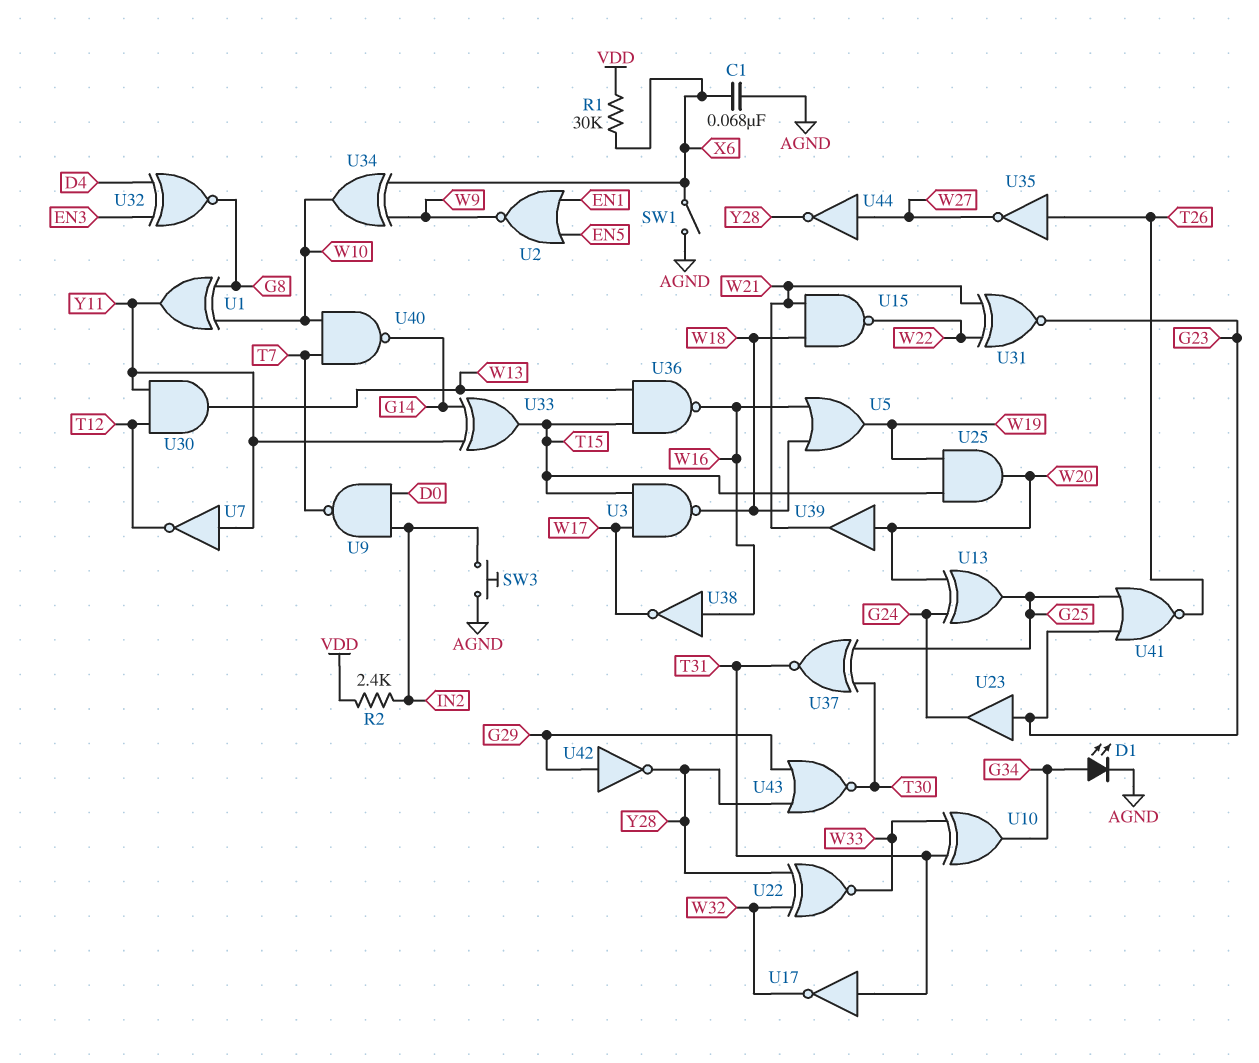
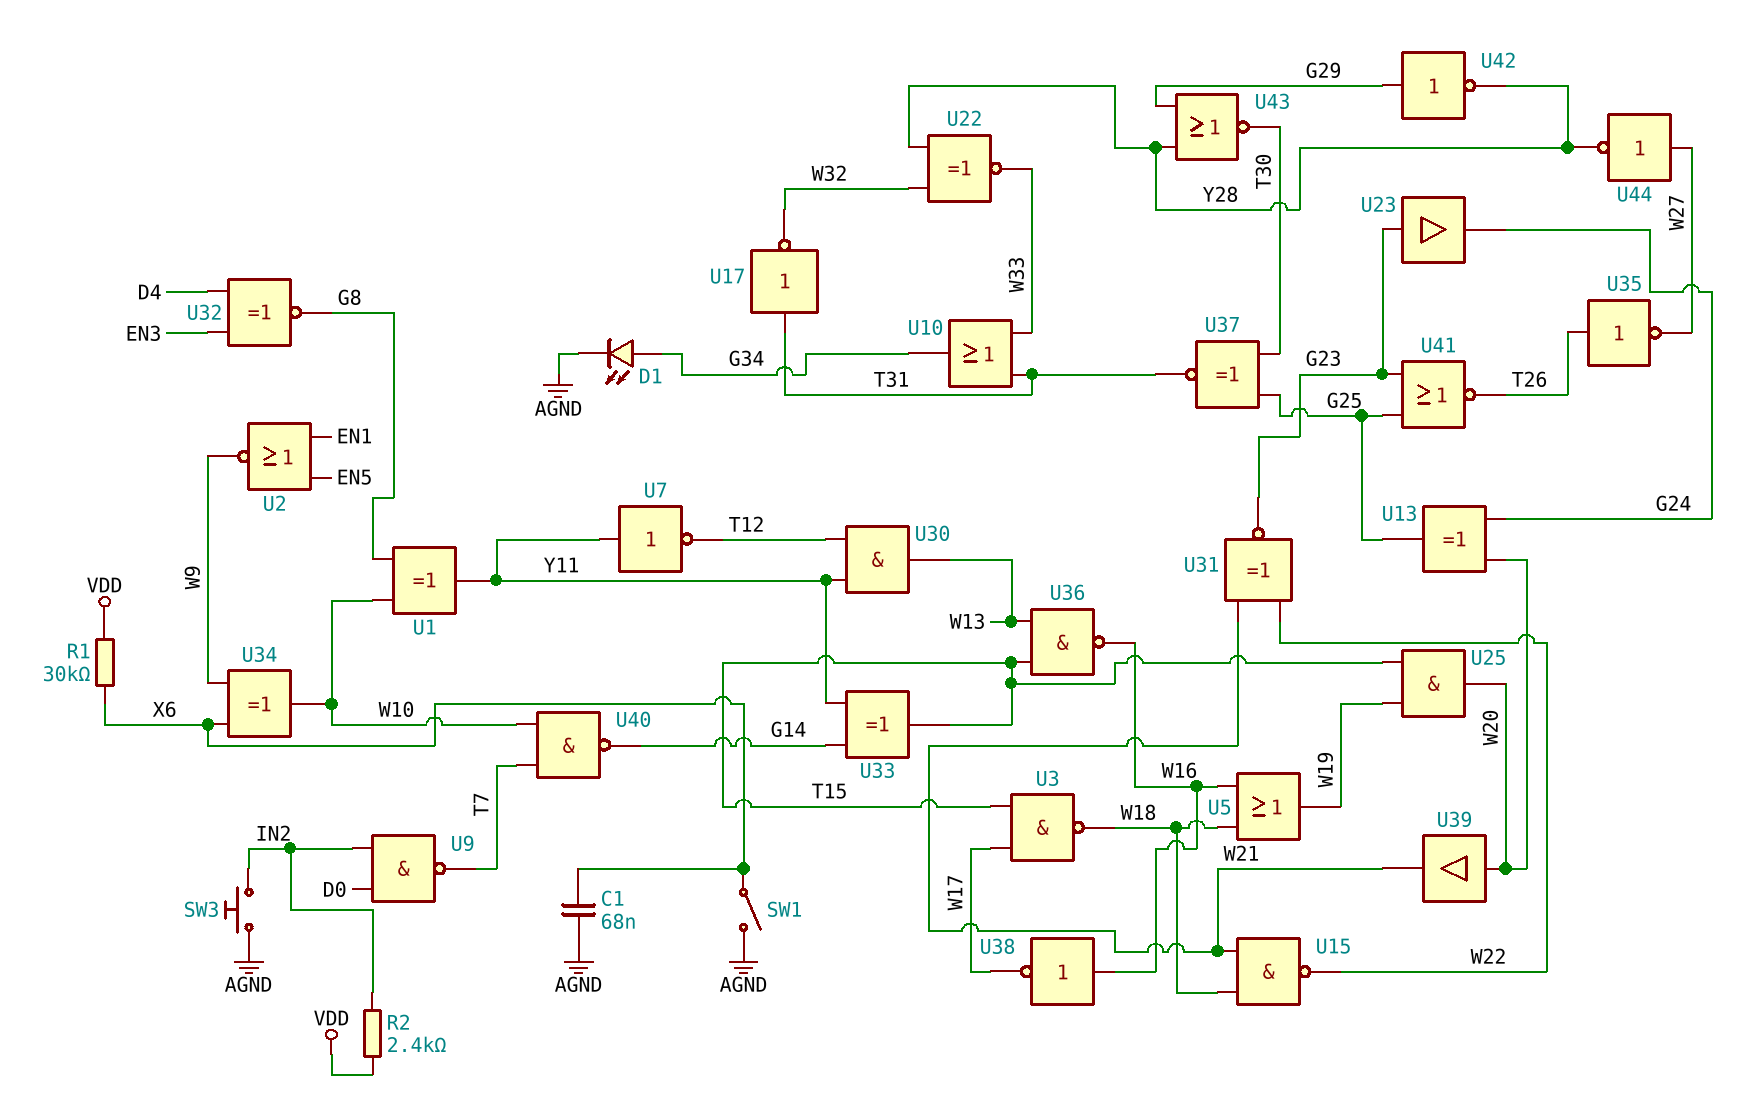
U10: XOR (in T31, in W33, out G34) -> OR (in T31, in W33, out G34)

